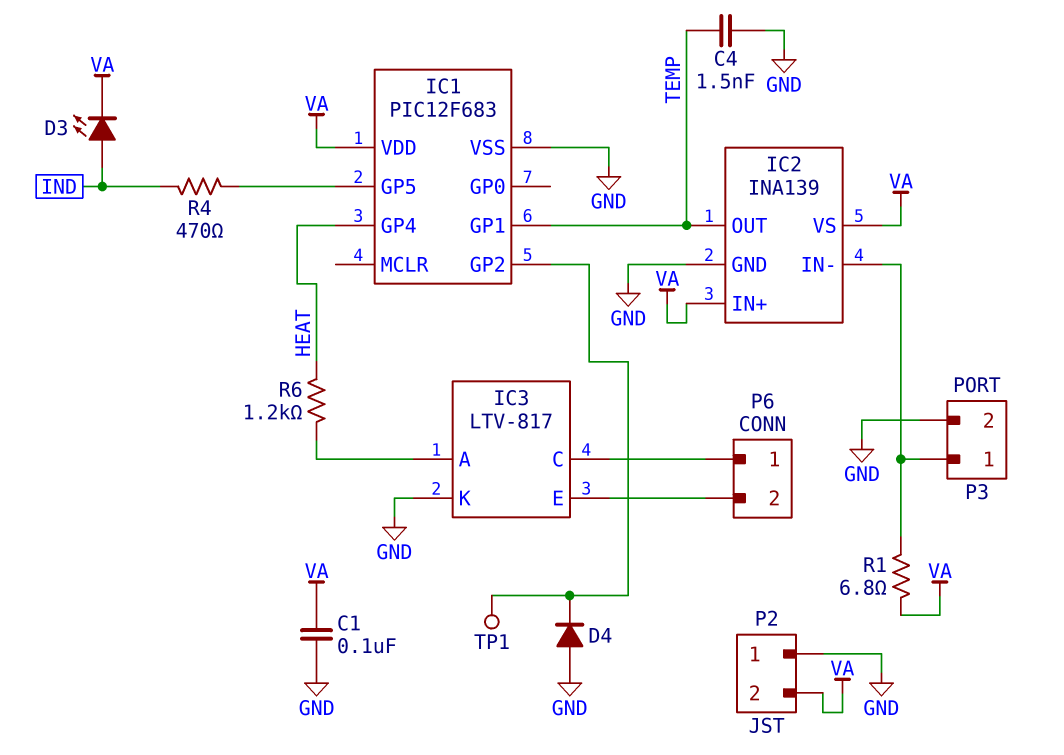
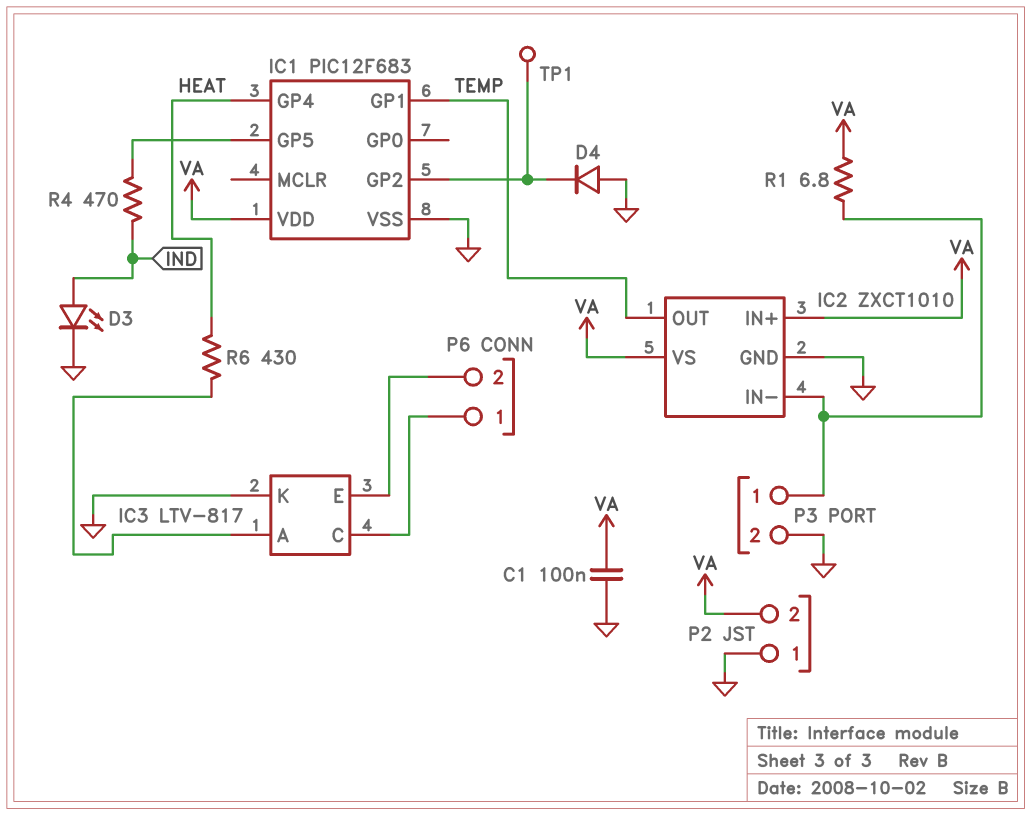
C4: 1.5nF (GND, TEMP) -> none
D3: LED (A IND, K VA) -> LED (A IND, K GND)
IC2: INA139 -> ZXCT1010
R6: 1.2k (HEAT, IC3/A) -> 430 (HEAT, IC3/A)

